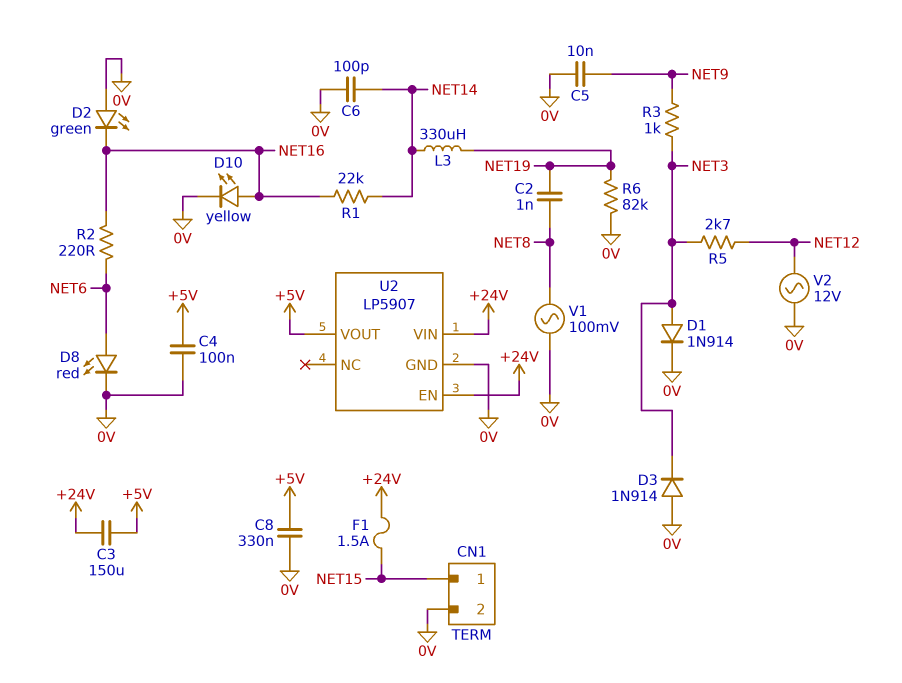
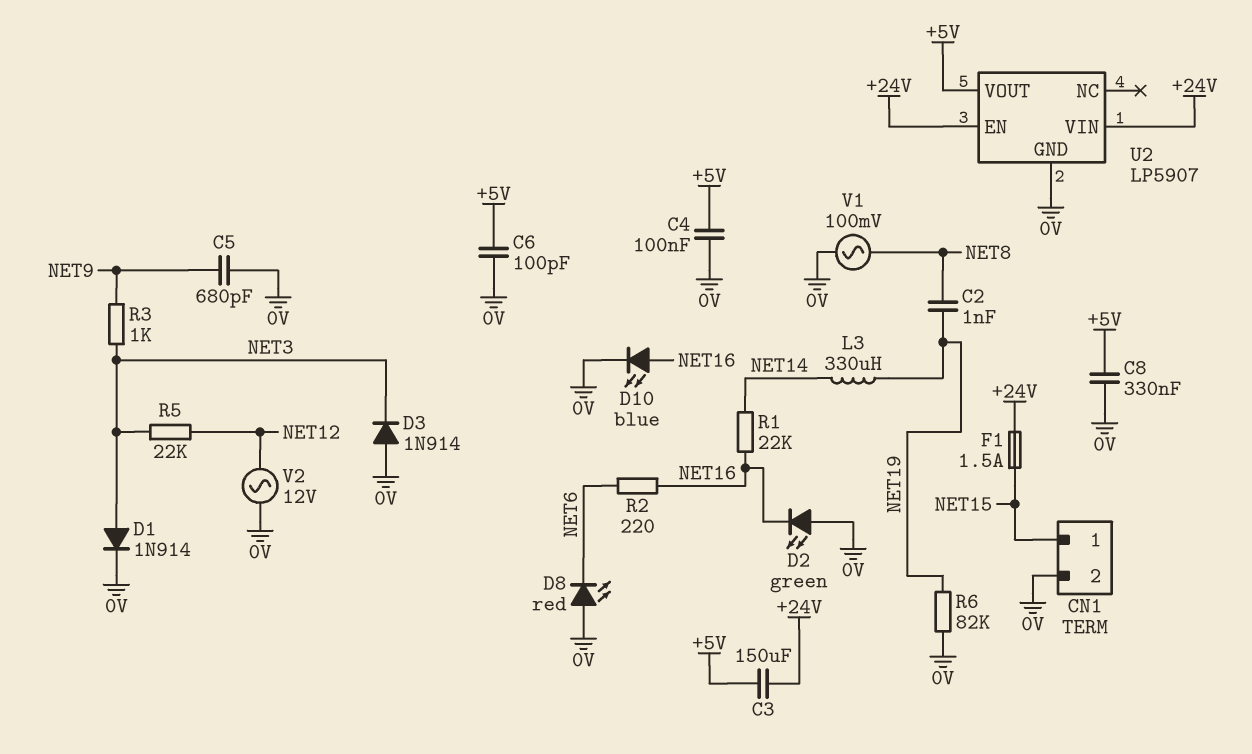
C5: 10nF (0V, NET9) -> 680pF (0V, NET9)
C6: 100pF (0V, NET14) -> 100pF (+5V, 0V)
D8: LED red (A NET6, K 0V) -> LED red (A 0V, K NET6)
D10: LED yellow (A NET16, K 0V) -> LED blue (A NET16, K 0V)
R5: 2.7k (NET3, NET12) -> 22k (NET3, NET12)

